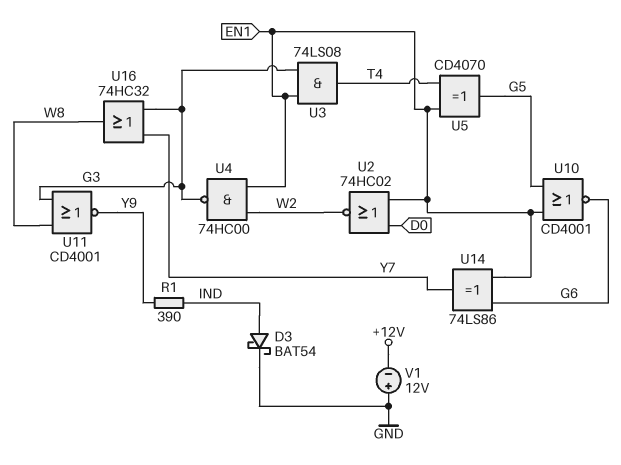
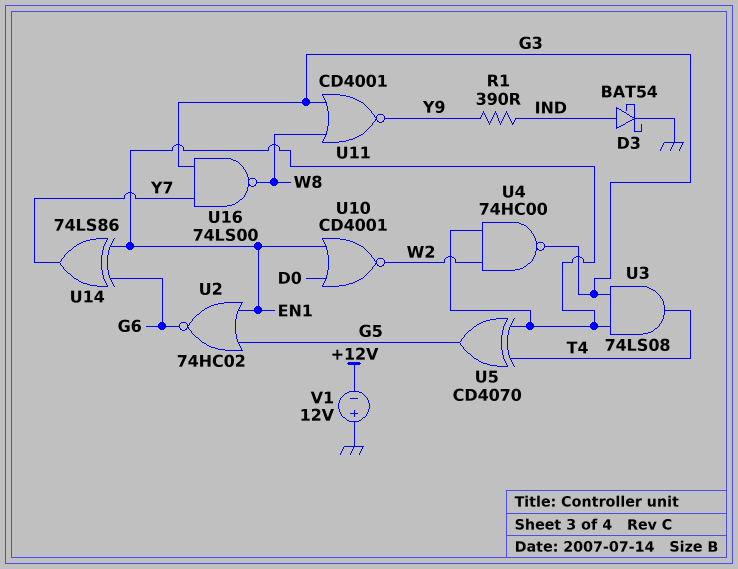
U2: NOR 74HC02 (in D0, in EN1, out W2) -> NOR 74HC02 (in EN1, in G5, out G6)
U10: NOR CD4001 (in EN1, in G5, out G6) -> NOR CD4001 (in D0, in EN1, out W2)
U16: OR 74HC32 (in G3, in Y7, out W8) -> NAND 74LS00 (in G3, in Y7, out W8)

